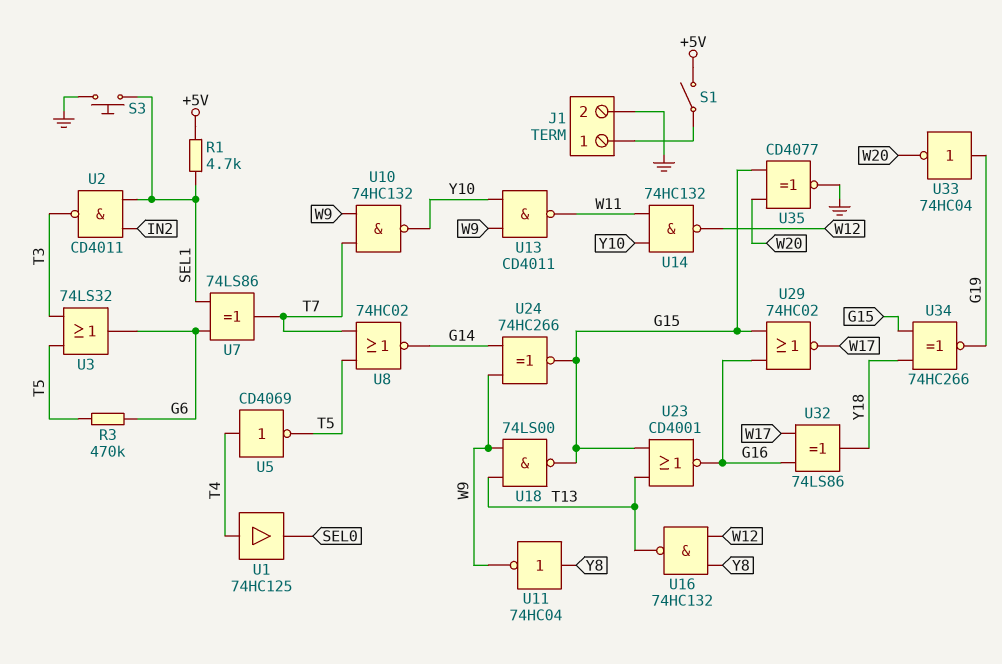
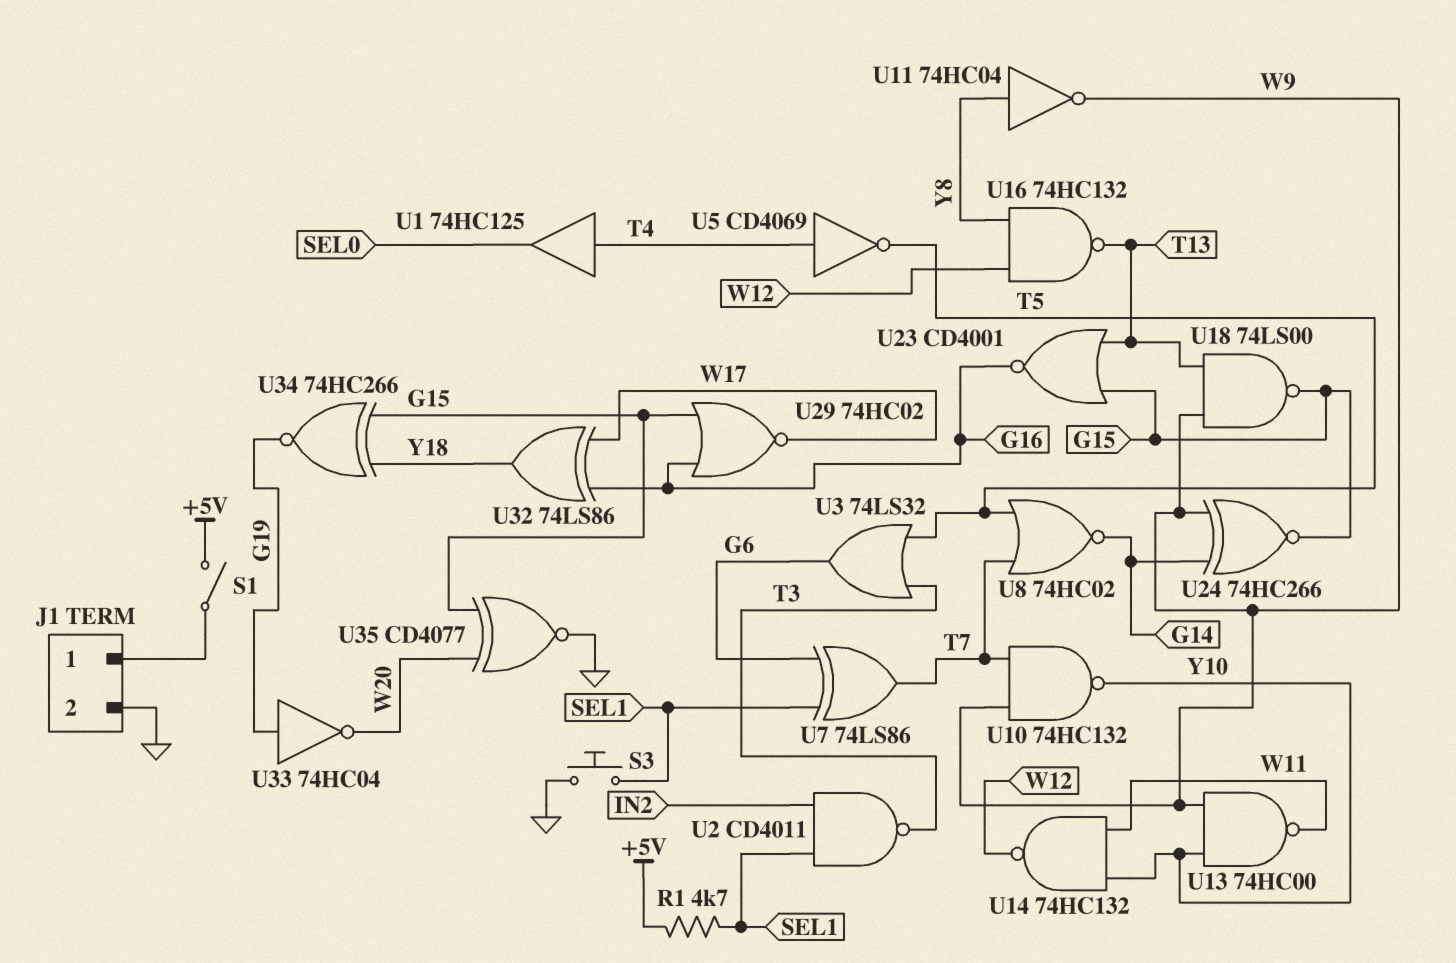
R3: 470k (G6, T5) -> none
U13: NAND CD4011 (in W9, in Y10, out W11) -> NAND 74HC00 (in W9, in Y10, out W11)

